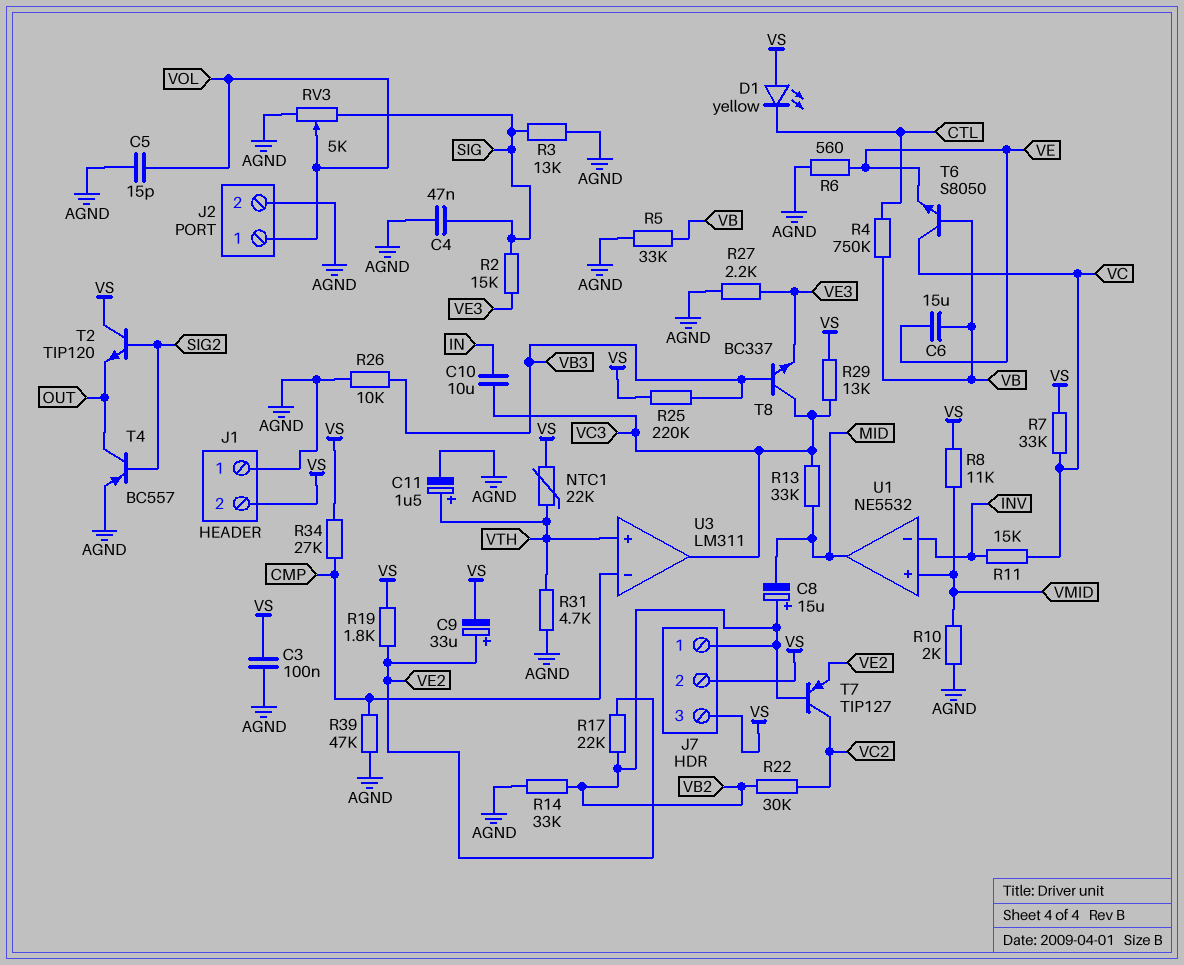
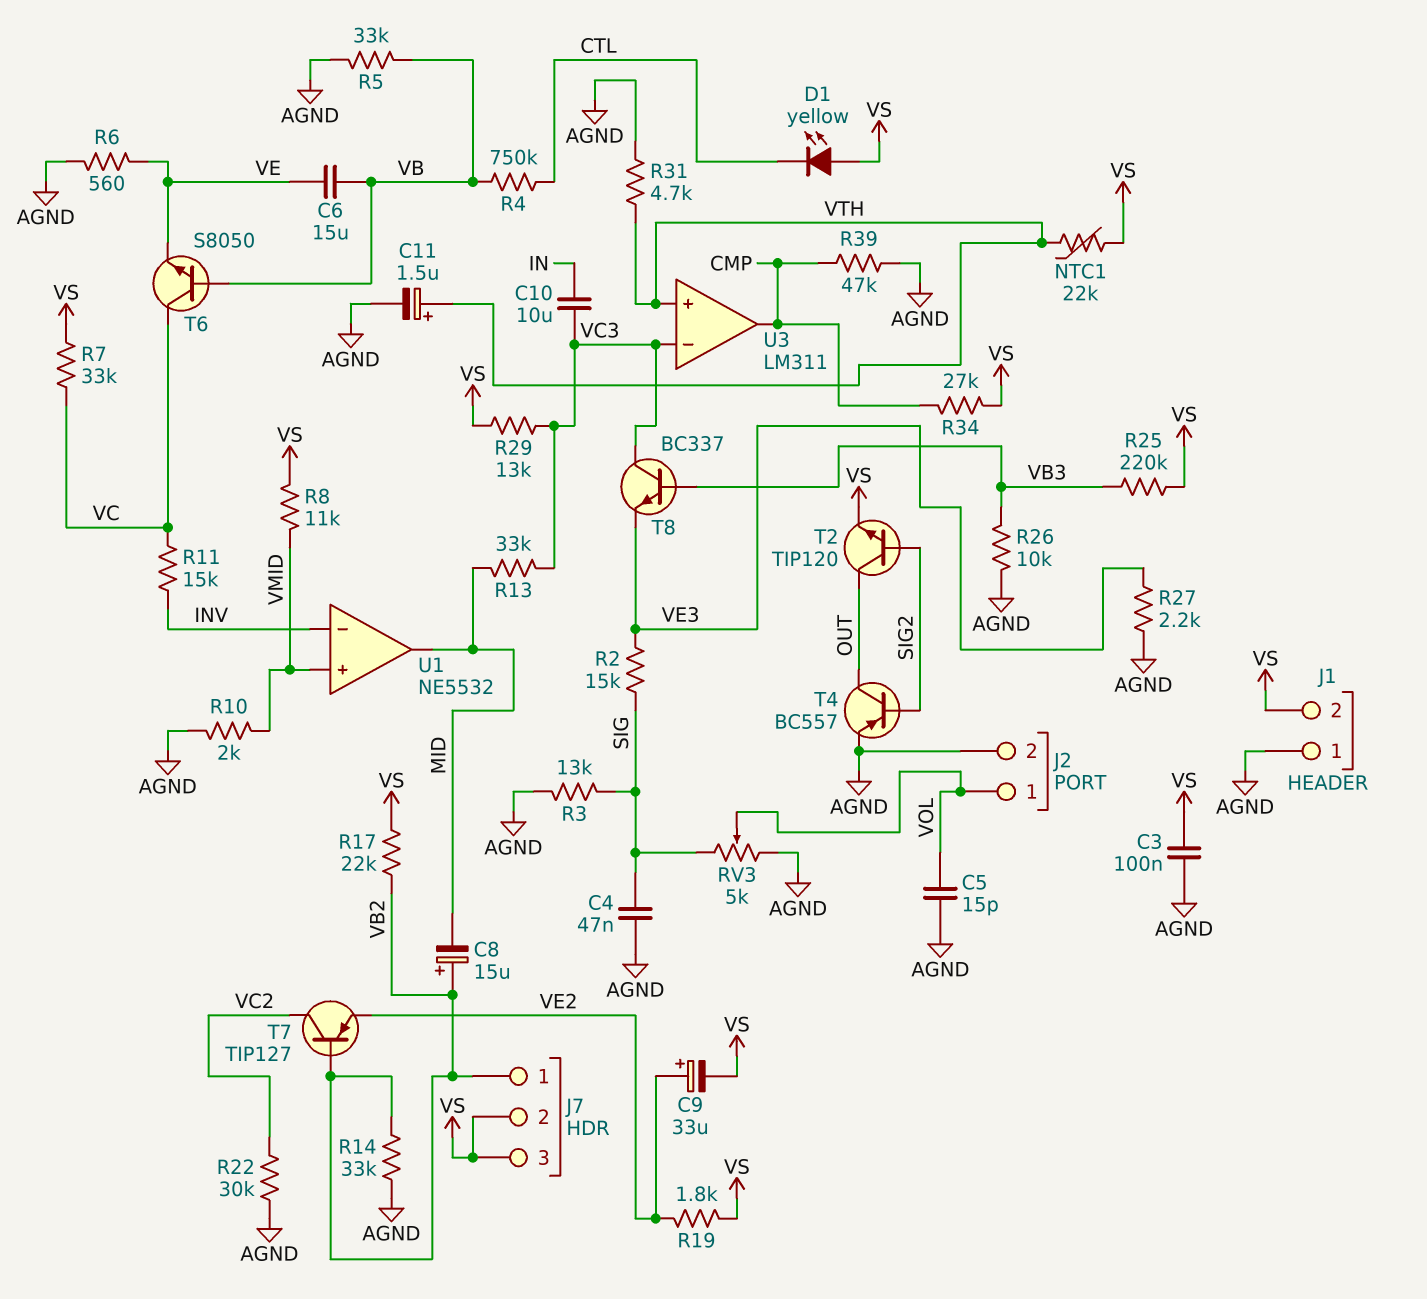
R17: 22k (VB2, VE2) -> 22k (VB2, VS)
R22: 30k (VB2, VC2) -> 30k (AGND, VC2)
T2: NPN TIP120 (B SIG2, C VS, E OUT) -> NPN TIP120 (B SIG2, C OUT, E VS)
U3 pin in-: CMP -> VC3
U3 pin out: VC3 -> CMP

